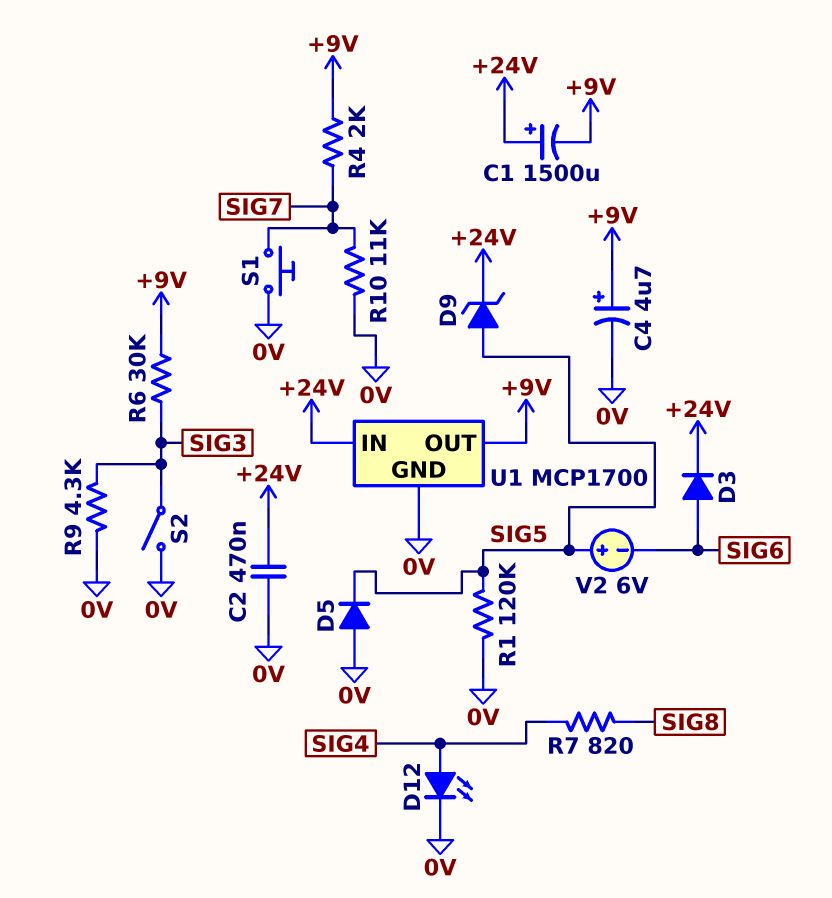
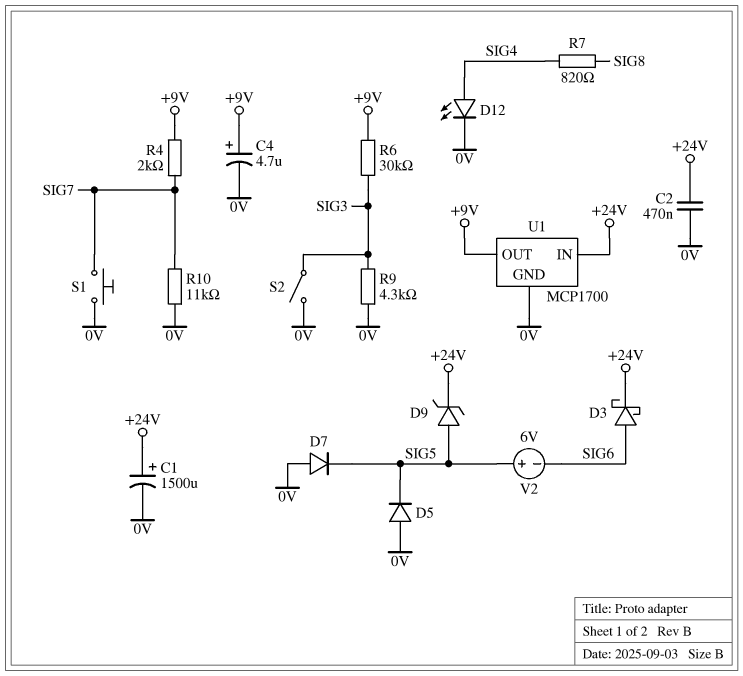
C1: 1500uF (plus +24V, minus +9V) -> 1500uF (plus +24V, minus 0V)
D3: diode (A SIG6, K +24V) -> schottky (A SIG6, K +24V)
D7: none -> diode (A 0V, K SIG5)
R1: 120k (0V, SIG5) -> none

